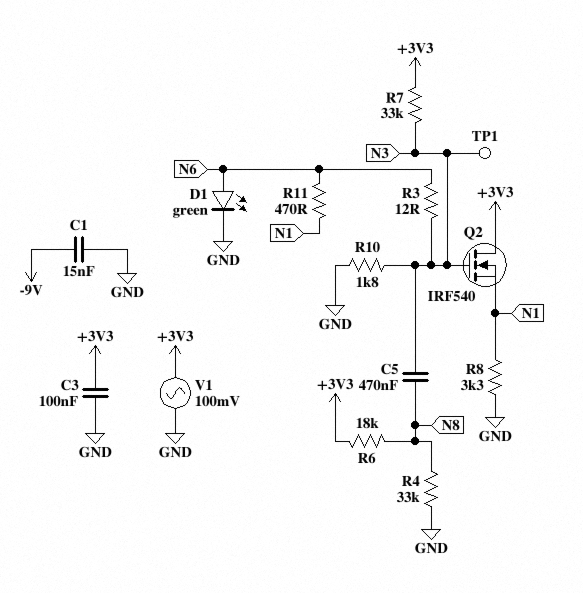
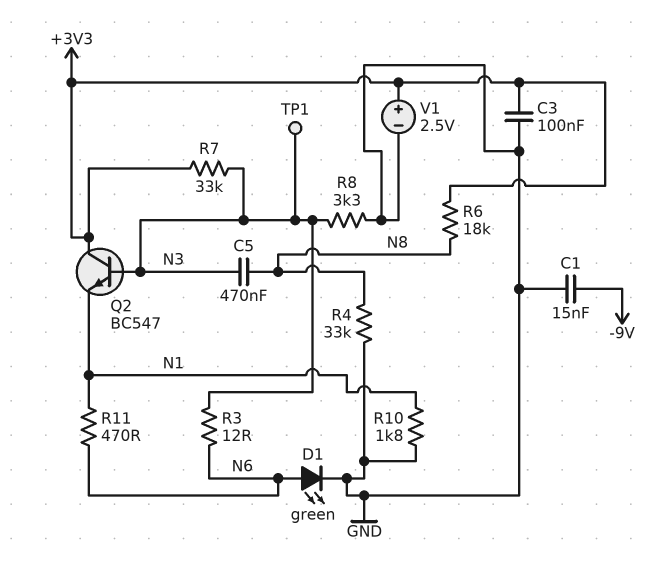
Q2: NMOS IRF540 (G N3, D +3V3, S N1) -> NPN BC547 (B N3, C +3V3, E N1)
R8: 3.3k (GND, N1) -> 3.3k (GND, N3)
R10: 1.8k (GND, N3) -> 1.8k (GND, N1)
V1: AC 100mV (+3V3, GND) -> 2.5V (plus +3V3, minus GND)

